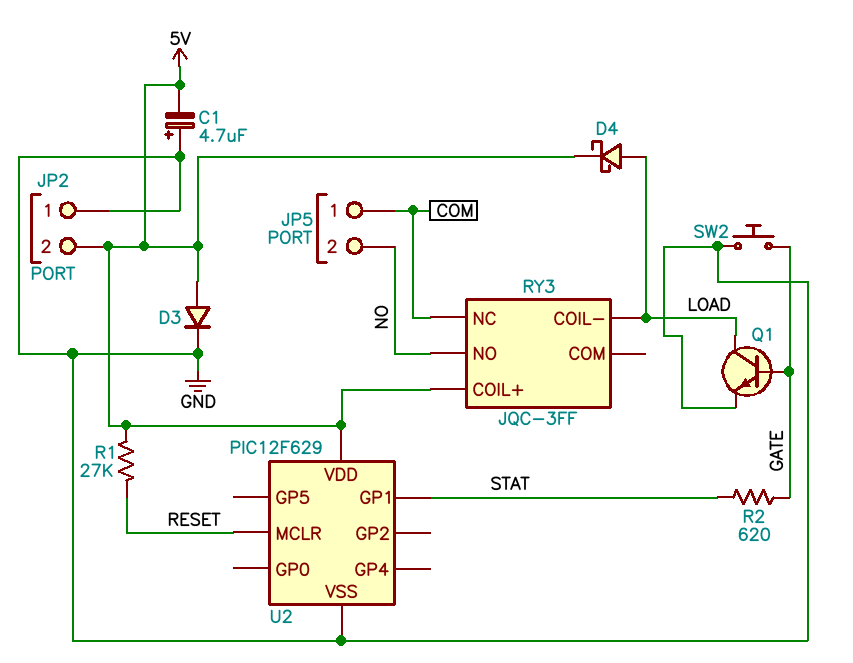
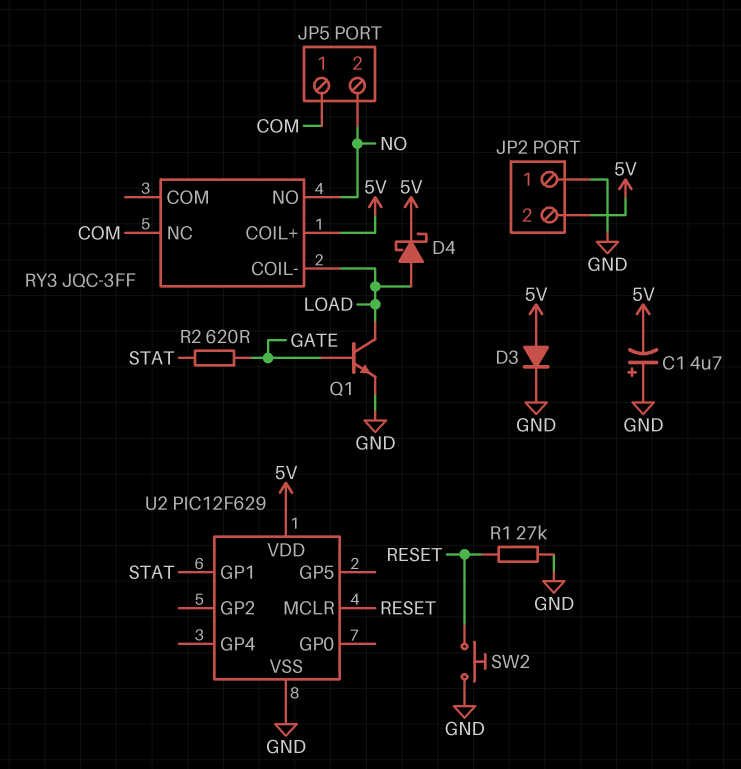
R1: 27k (5V, RESET) -> 27k (GND, RESET)
SW2: button (GATE, GND) -> button (GND, RESET)

